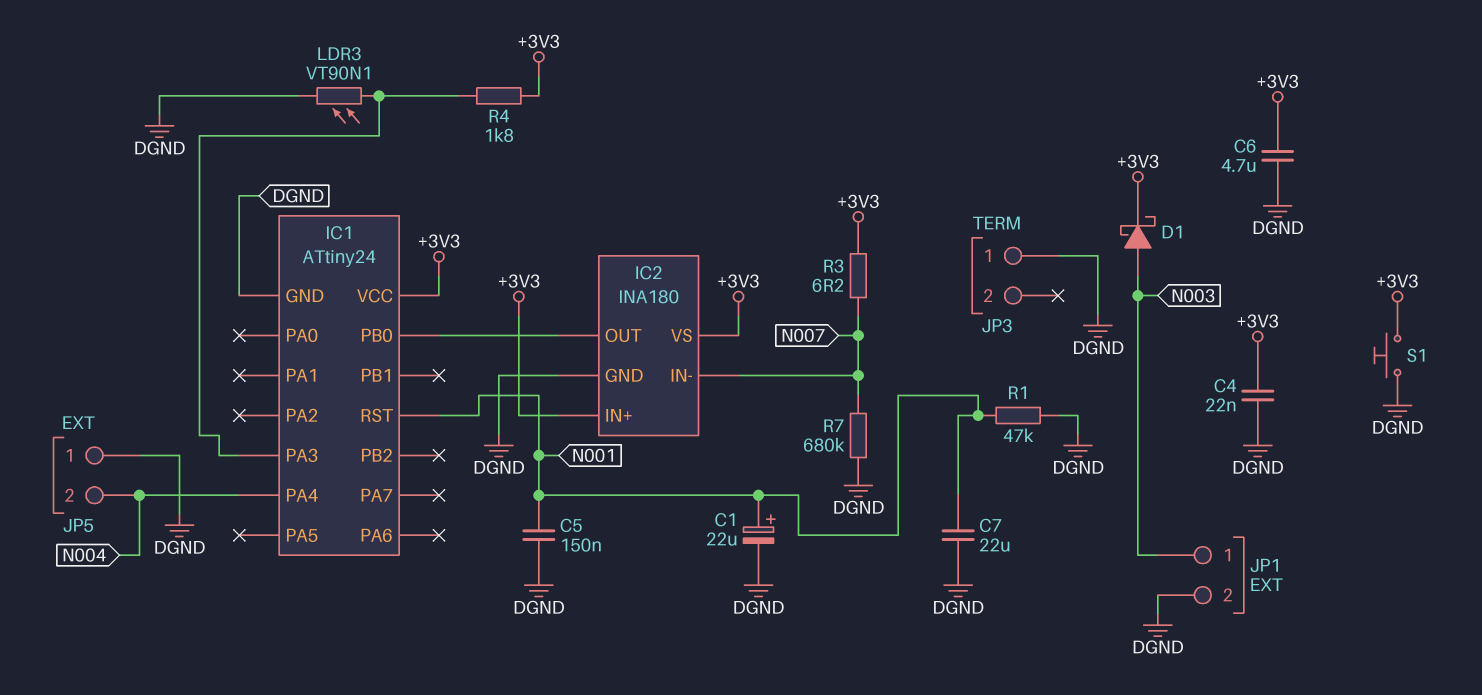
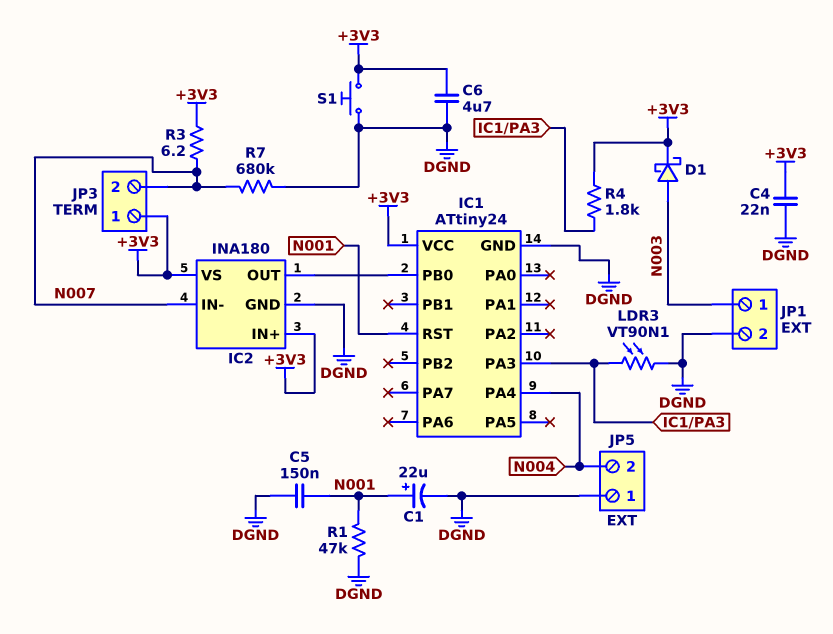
C7: 22uF (DGND, N001) -> none
JP3 pin 1: DGND -> +3V3
JP3 pin 2: none -> N007

